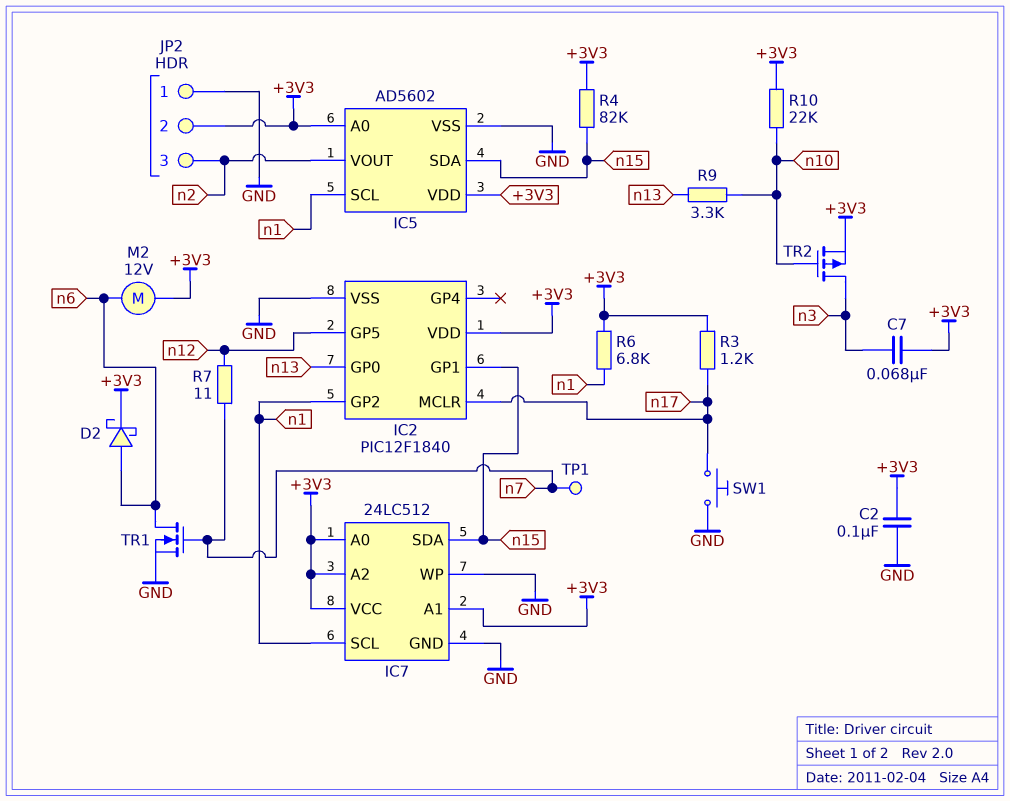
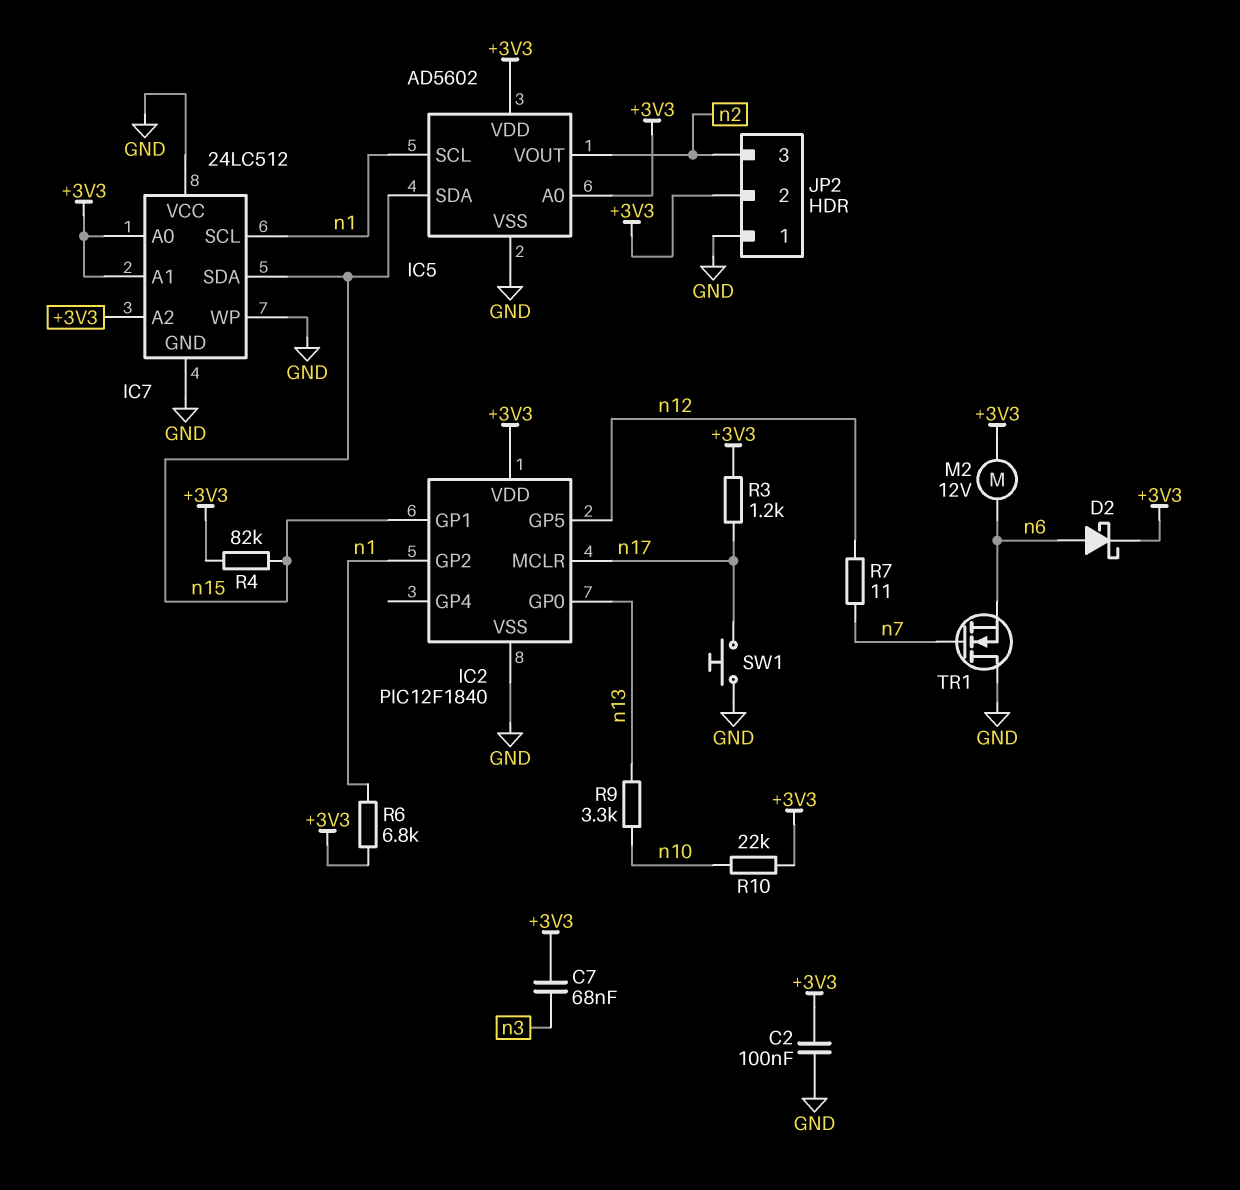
IC7 pin VCC: +3V3 -> GND
TP1: test point (n7) -> none
TR1: NMOS (G n7, D n6, S GND) -> NMOS (G n7, D GND, S n6)
TR2: PMOS (G n10, D n3, S +3V3) -> none

